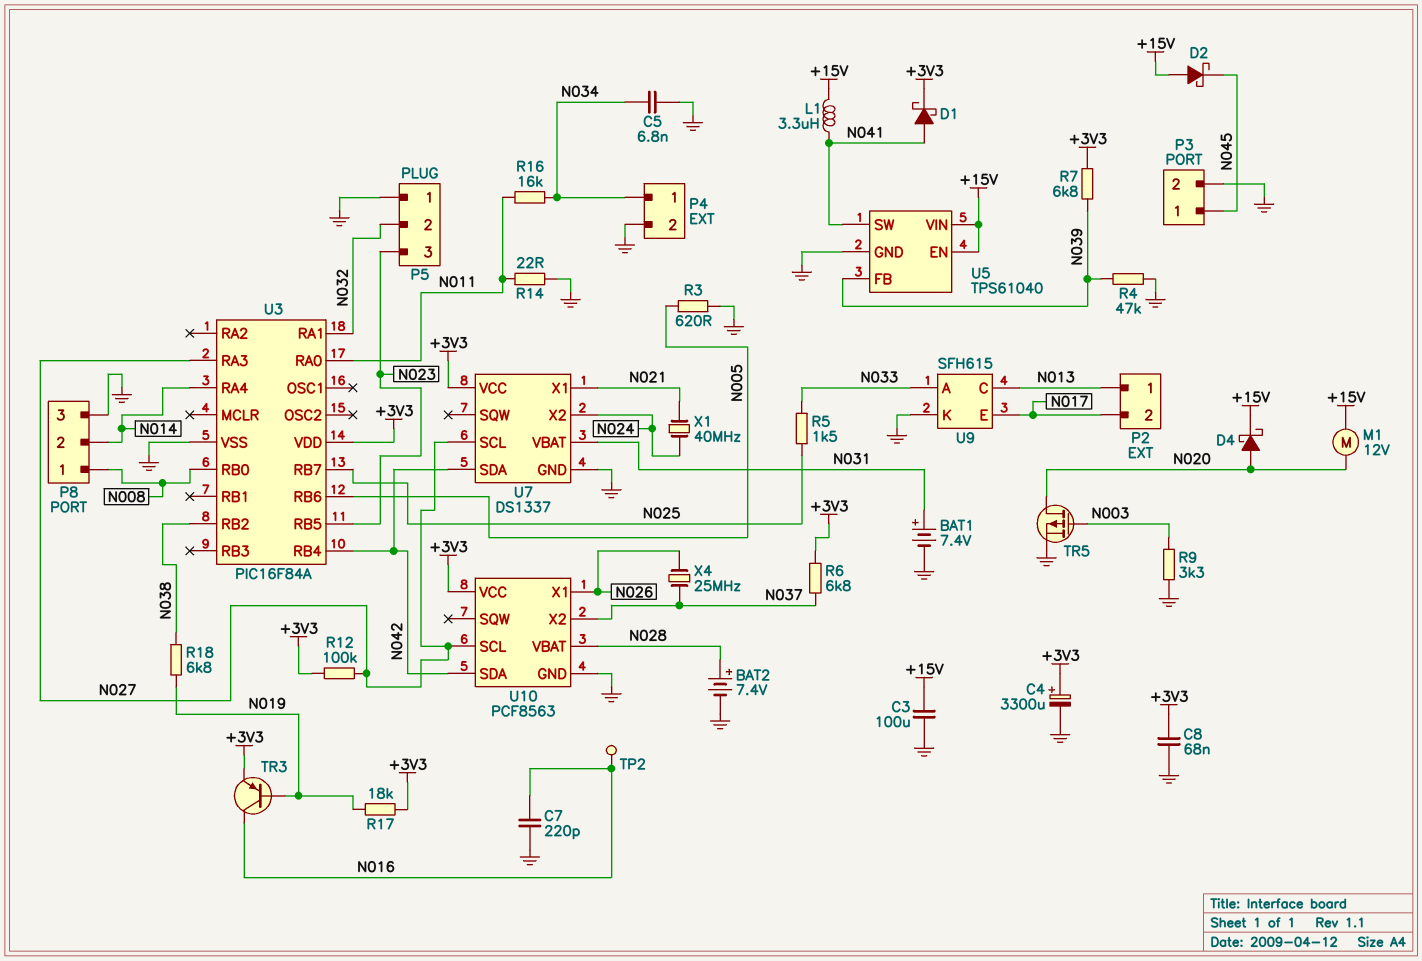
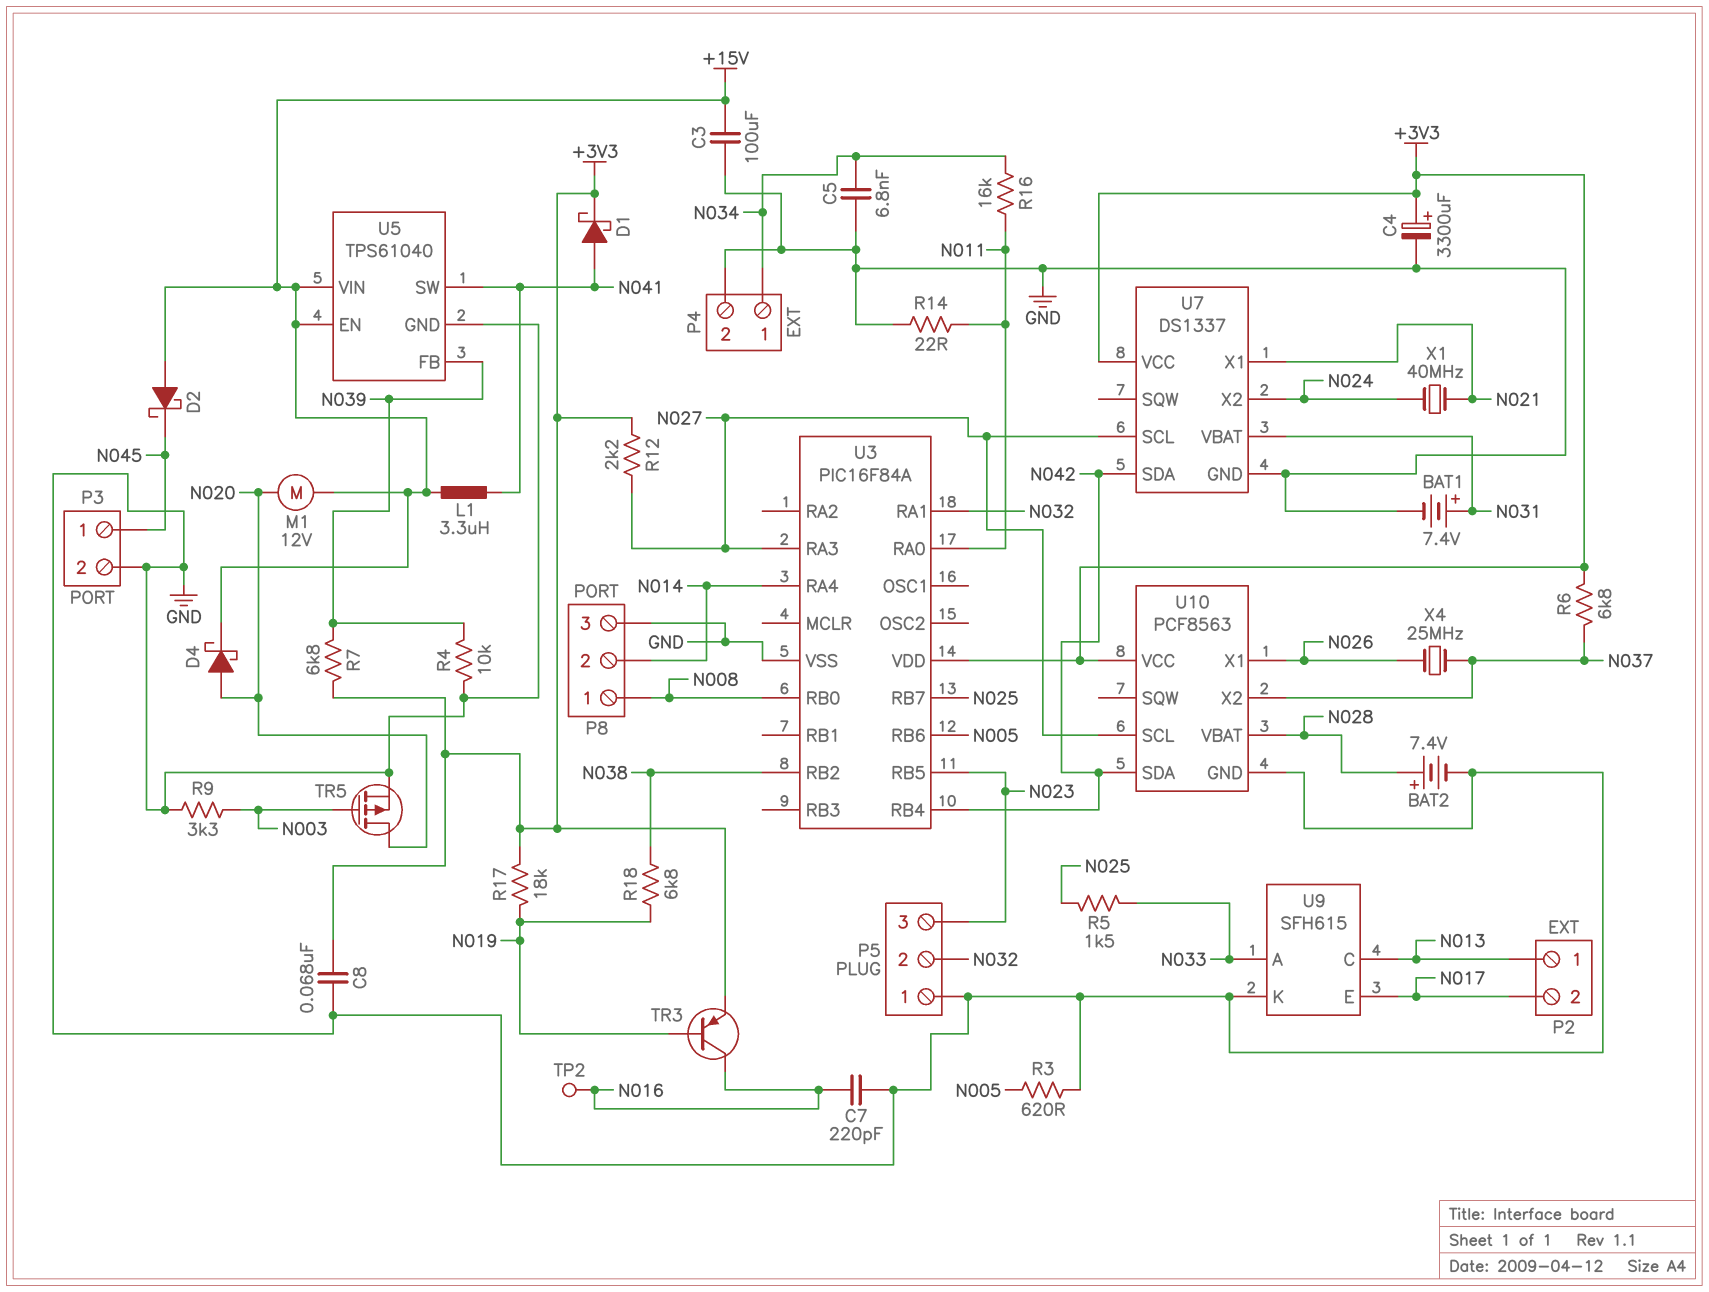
R4: 47k (GND, N039) -> 10k (GND, N039)
R12: 100k (+3V3, N027) -> 2.2k (+3V3, N027)

